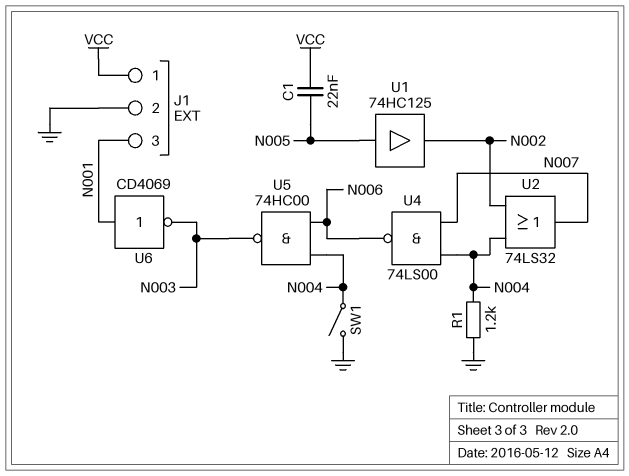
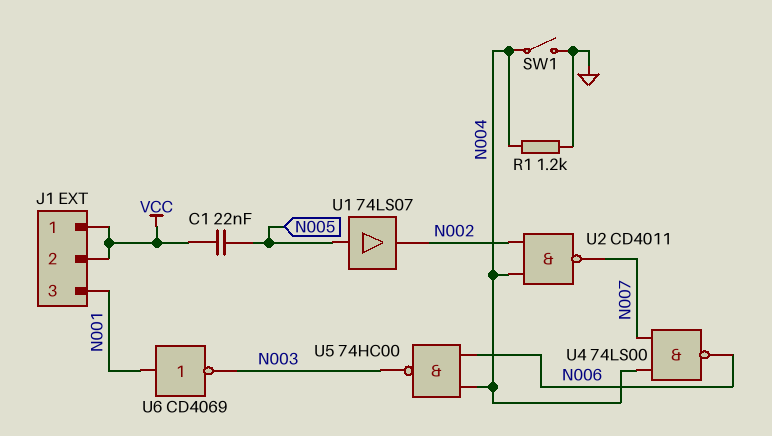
J1 pin 2: GND -> VCC
U1: buffer 74HC125 (in N005, out N002) -> buffer 74LS07 (in N005, out N002)
U2: OR 74LS32 (in N002, in N004, out N007) -> NAND CD4011 (in N002, in N004, out N007)

